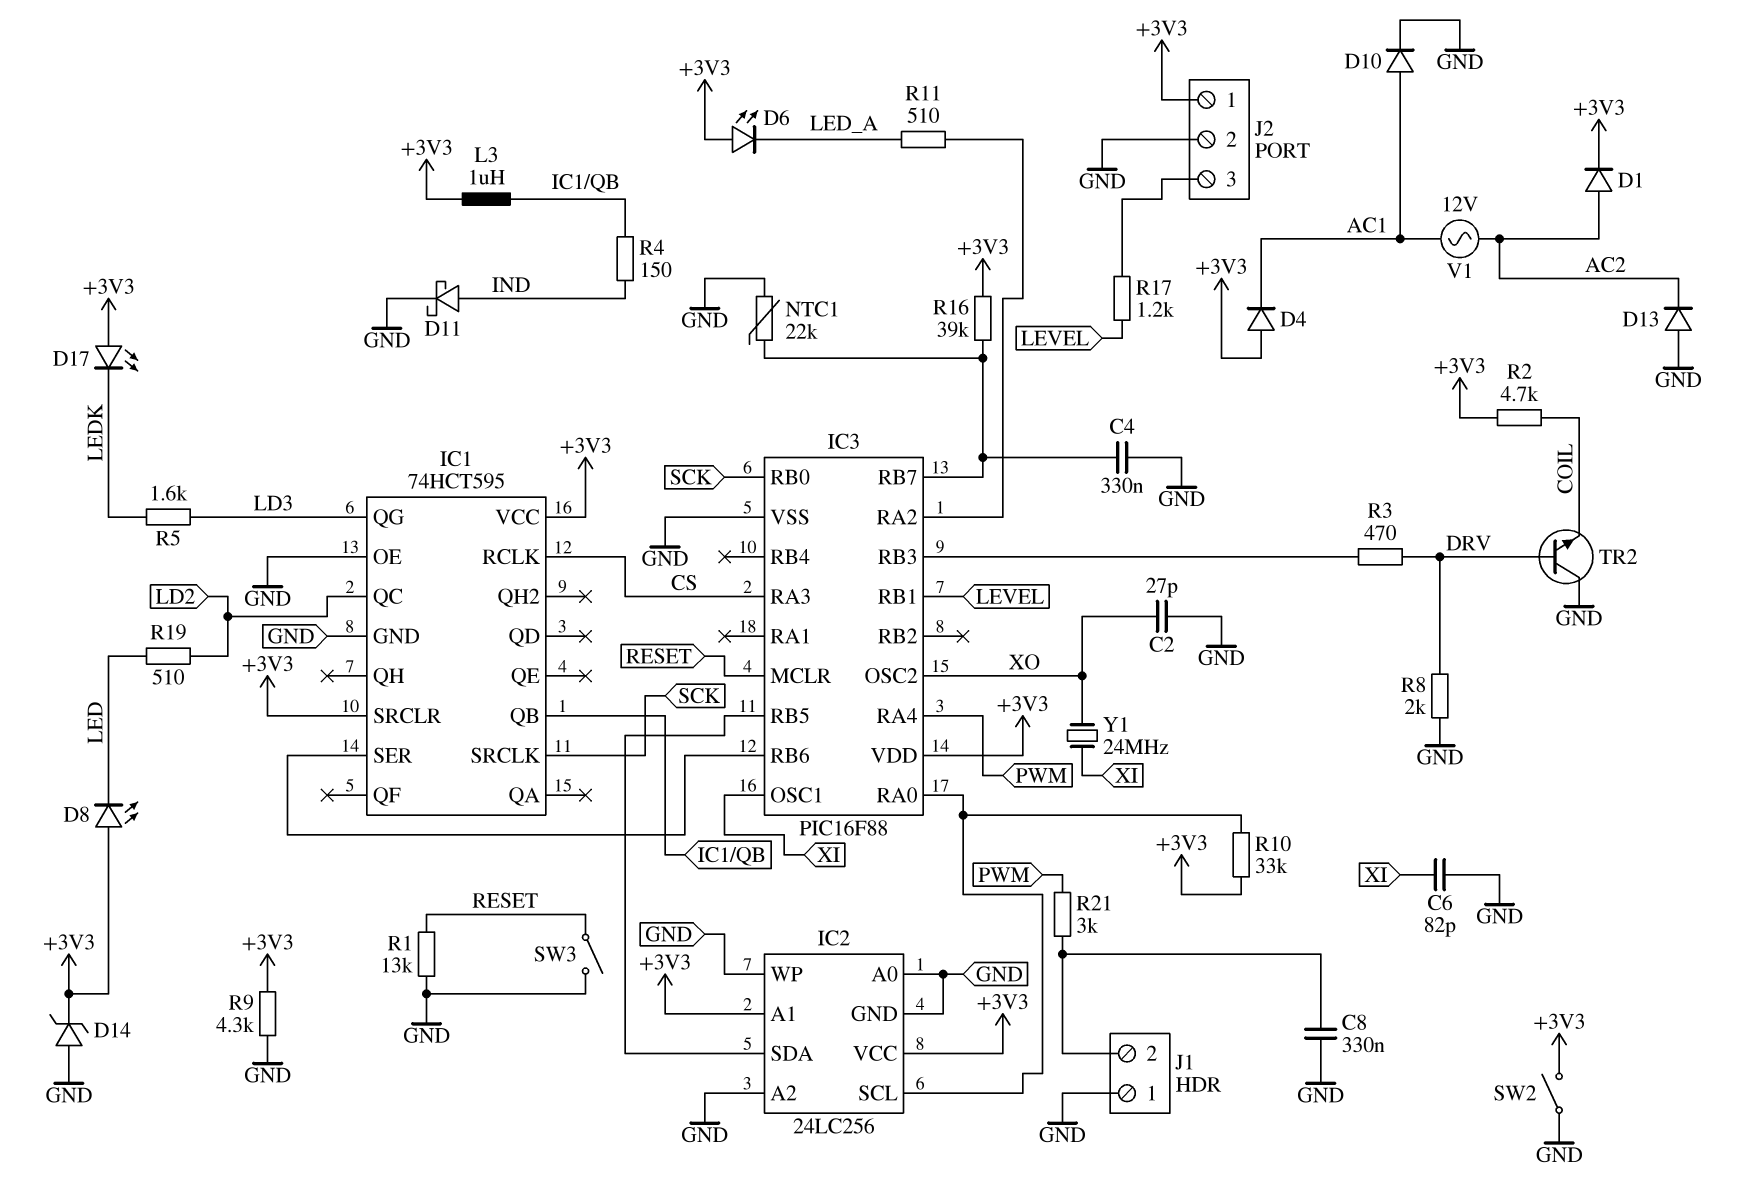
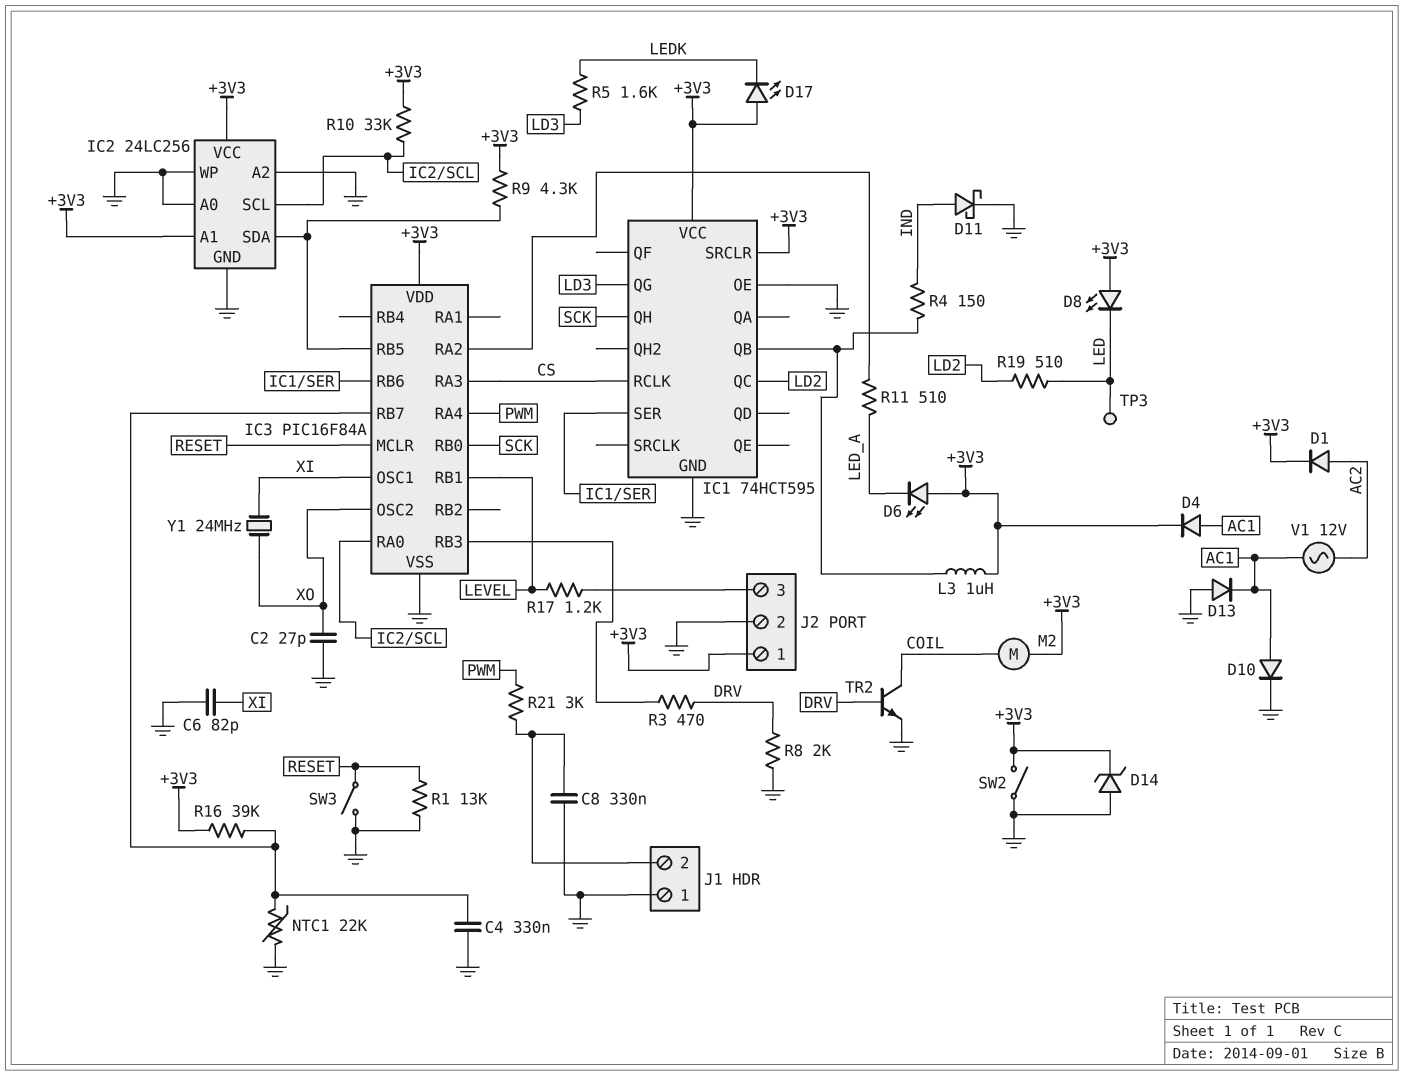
D4: diode (A +3V3, K AC1) -> diode (A AC1, K +3V3)
D13: diode (A GND, K AC2) -> diode (A GND, K AC1)
IC1 pin QH: none -> SCK
IC1 pin SRCLK: SCK -> none
IC3: PIC16F88 -> PIC16F84A
M2: none -> motor (+3V3, COIL)
R2: 4.7k (+3V3, COIL) -> none
R9: 4.3k (+3V3, GND) -> 4.3k (+3V3, IC2/SDA)
TP3: none -> test point (LED)
TR2: NPN (B DRV, C GND, E COIL) -> NPN (B DRV, C COIL, E GND)

